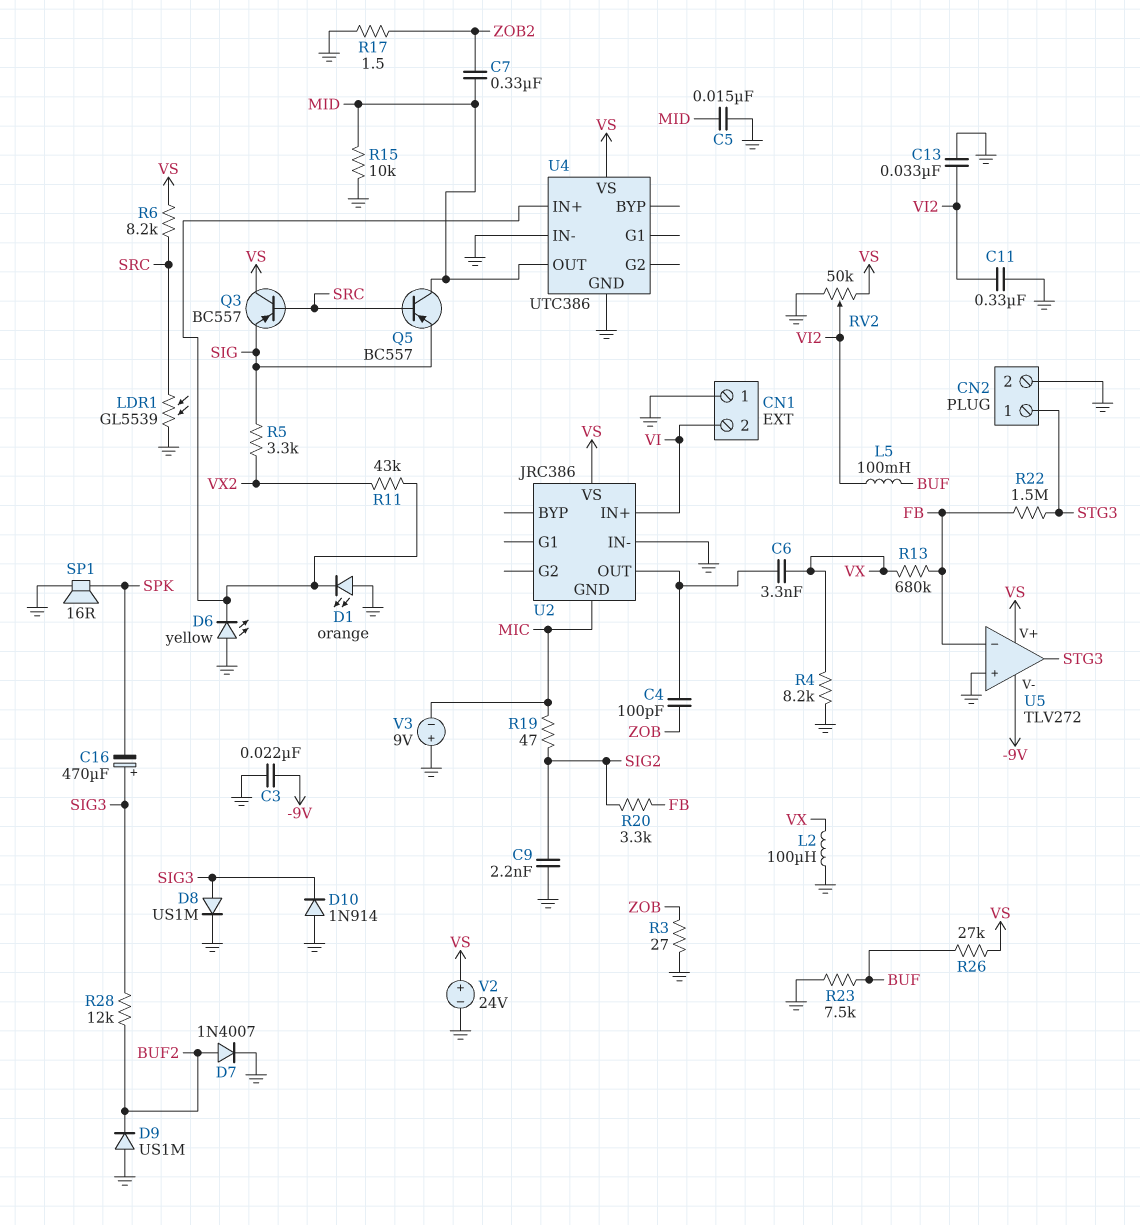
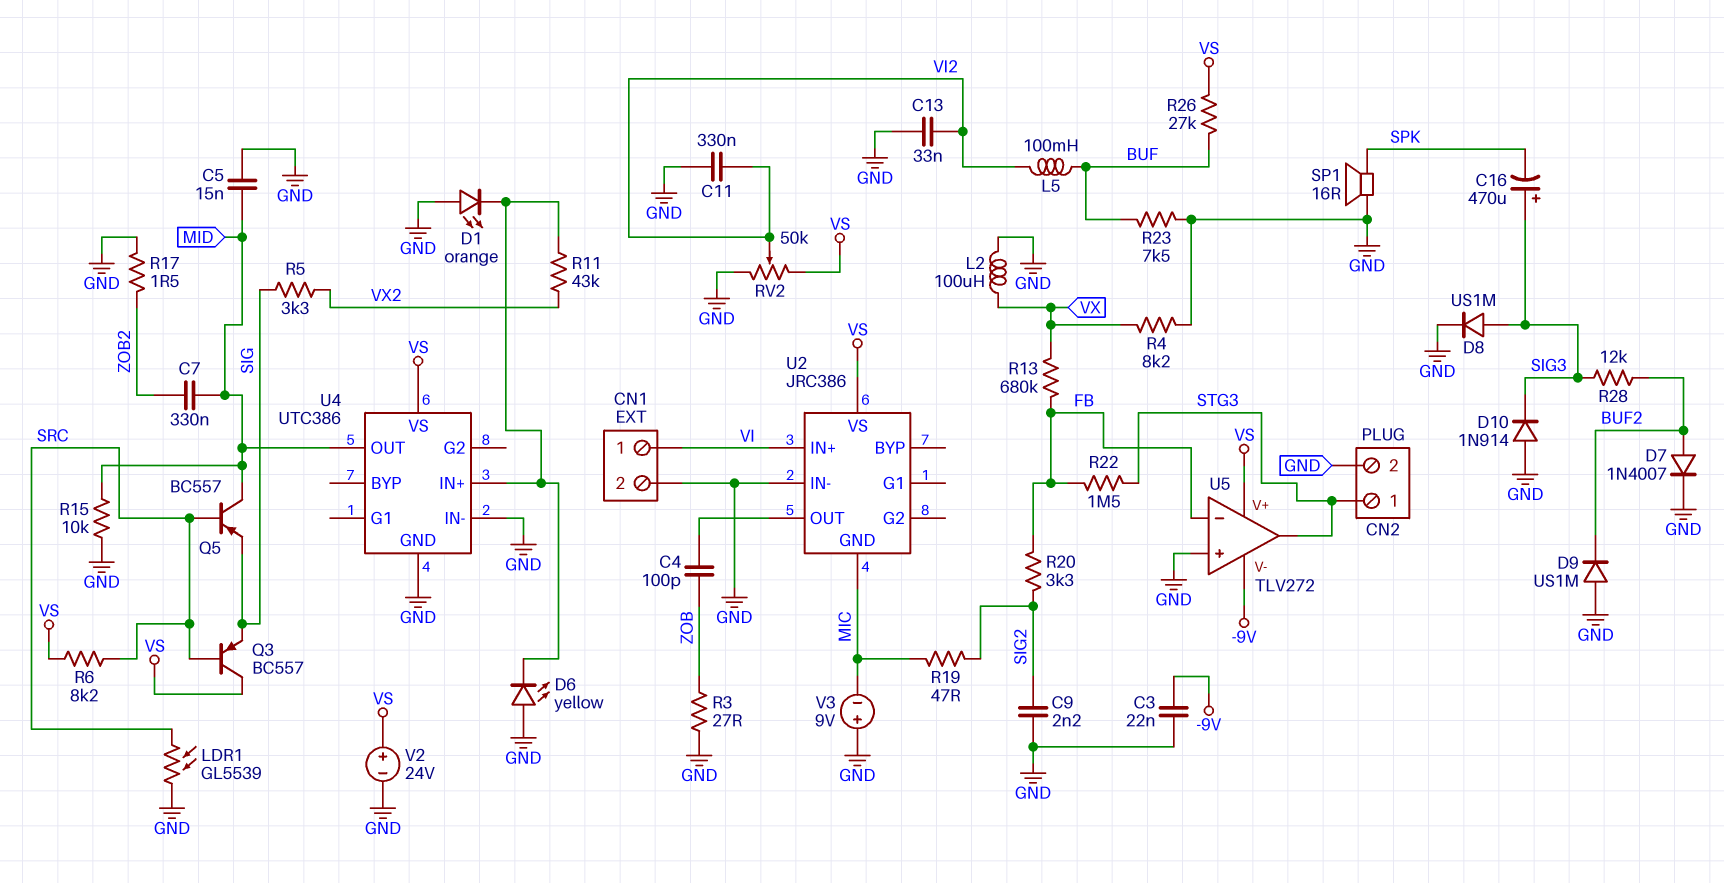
C6: 3.3nF (U2/OUT, VX) -> none
CN1 pin 1: GND -> VI
CN1 pin 2: VI -> GND

